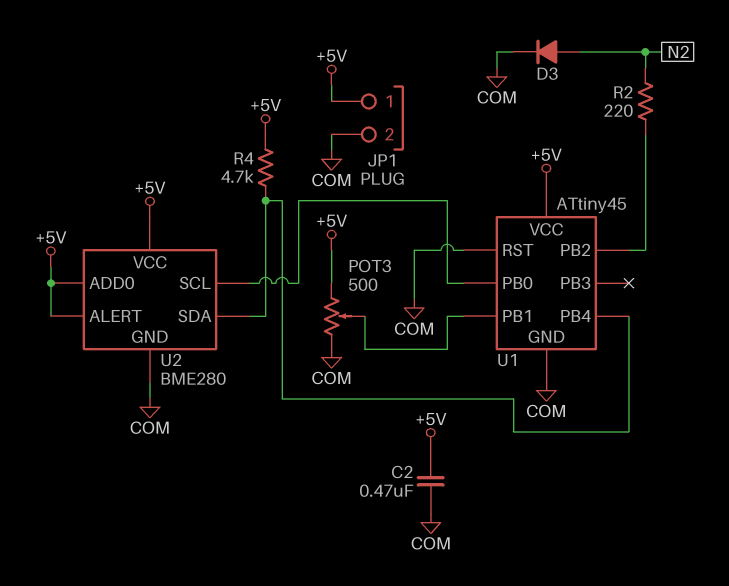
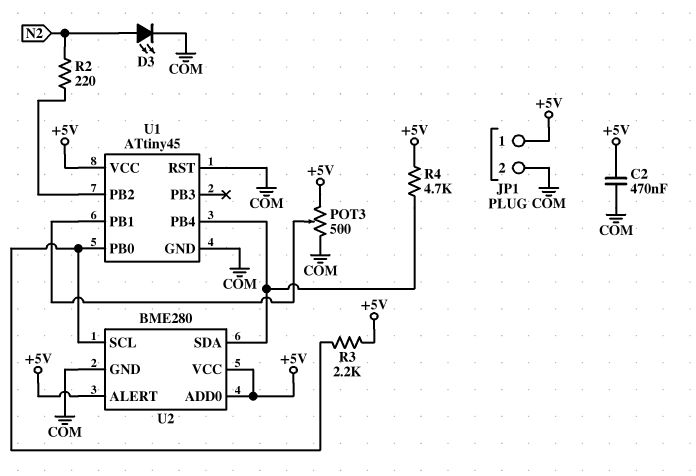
D3: diode (A N2, K COM) -> LED (A N2, K COM)
R3: none -> 2.2k (+5V, U1/PB0)

